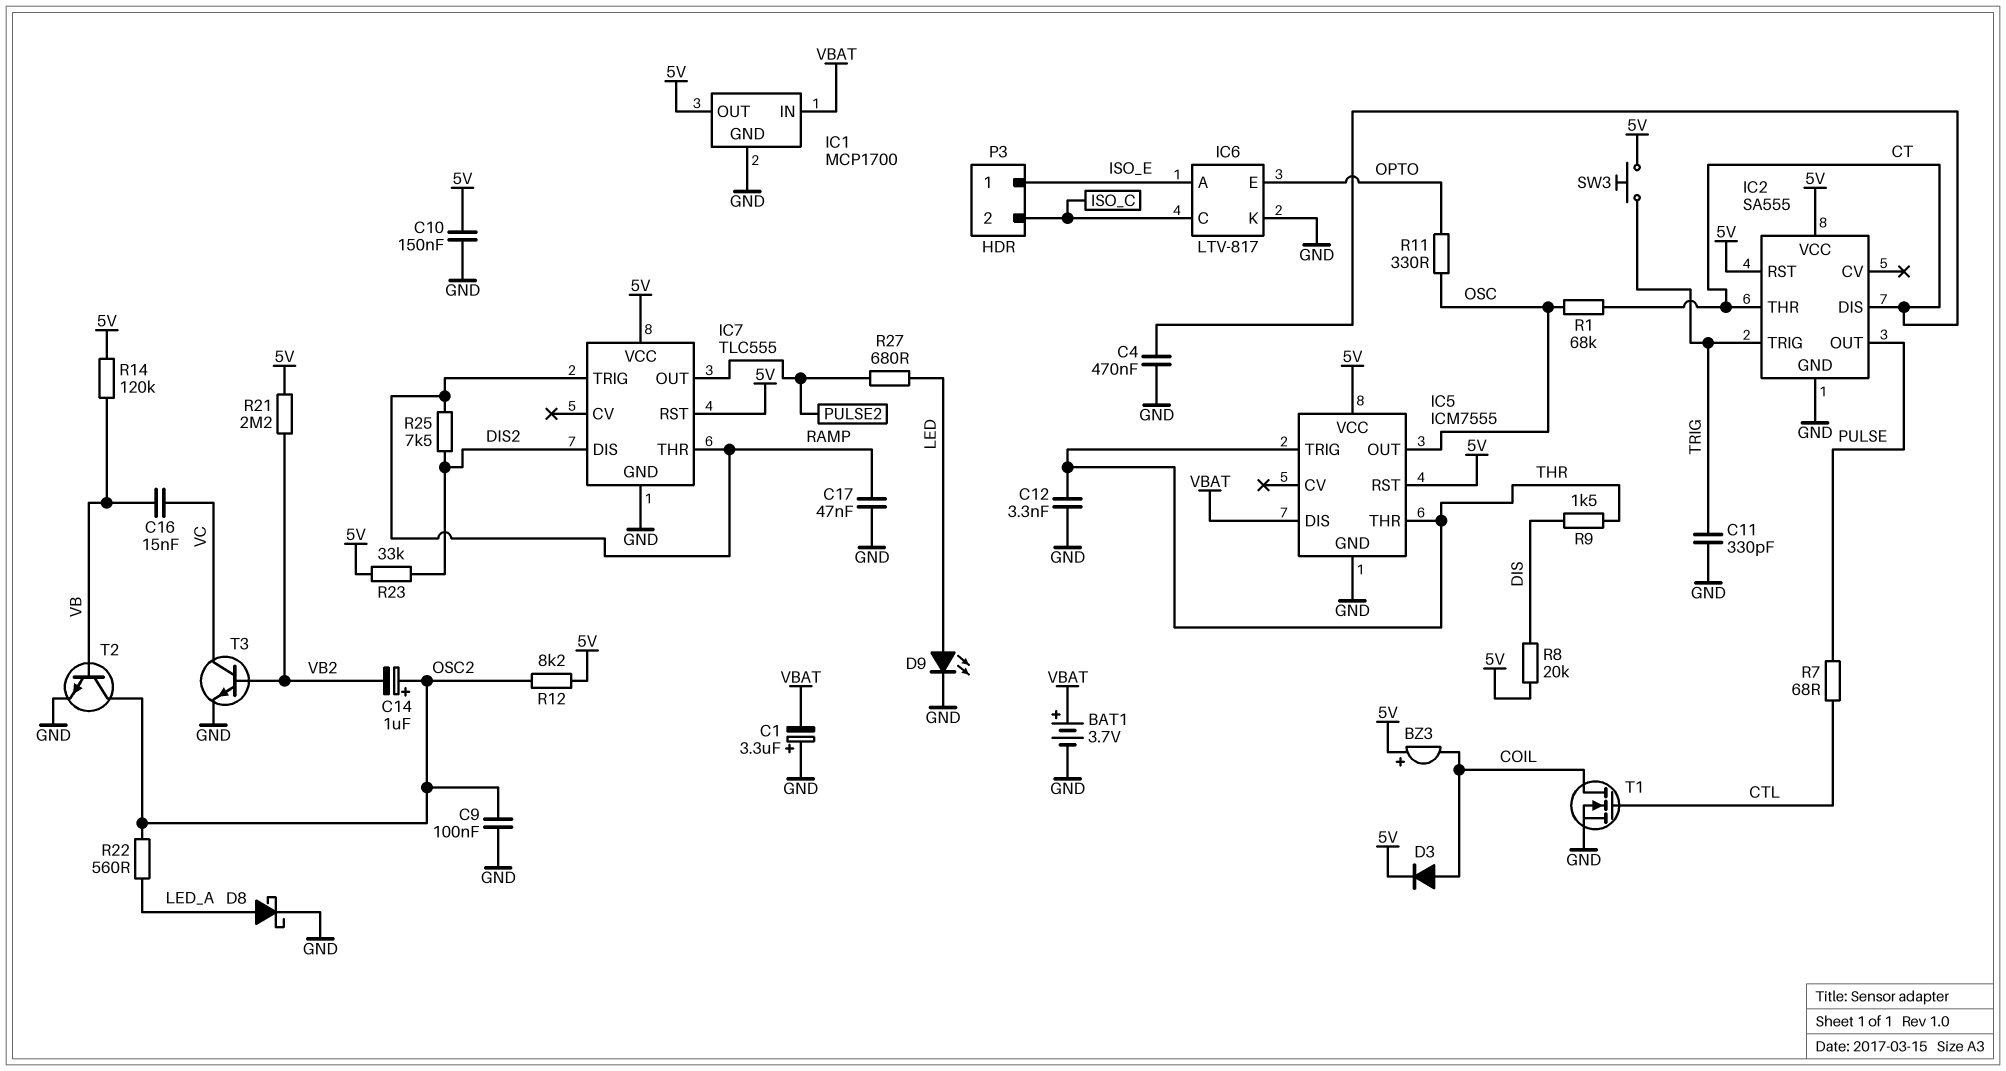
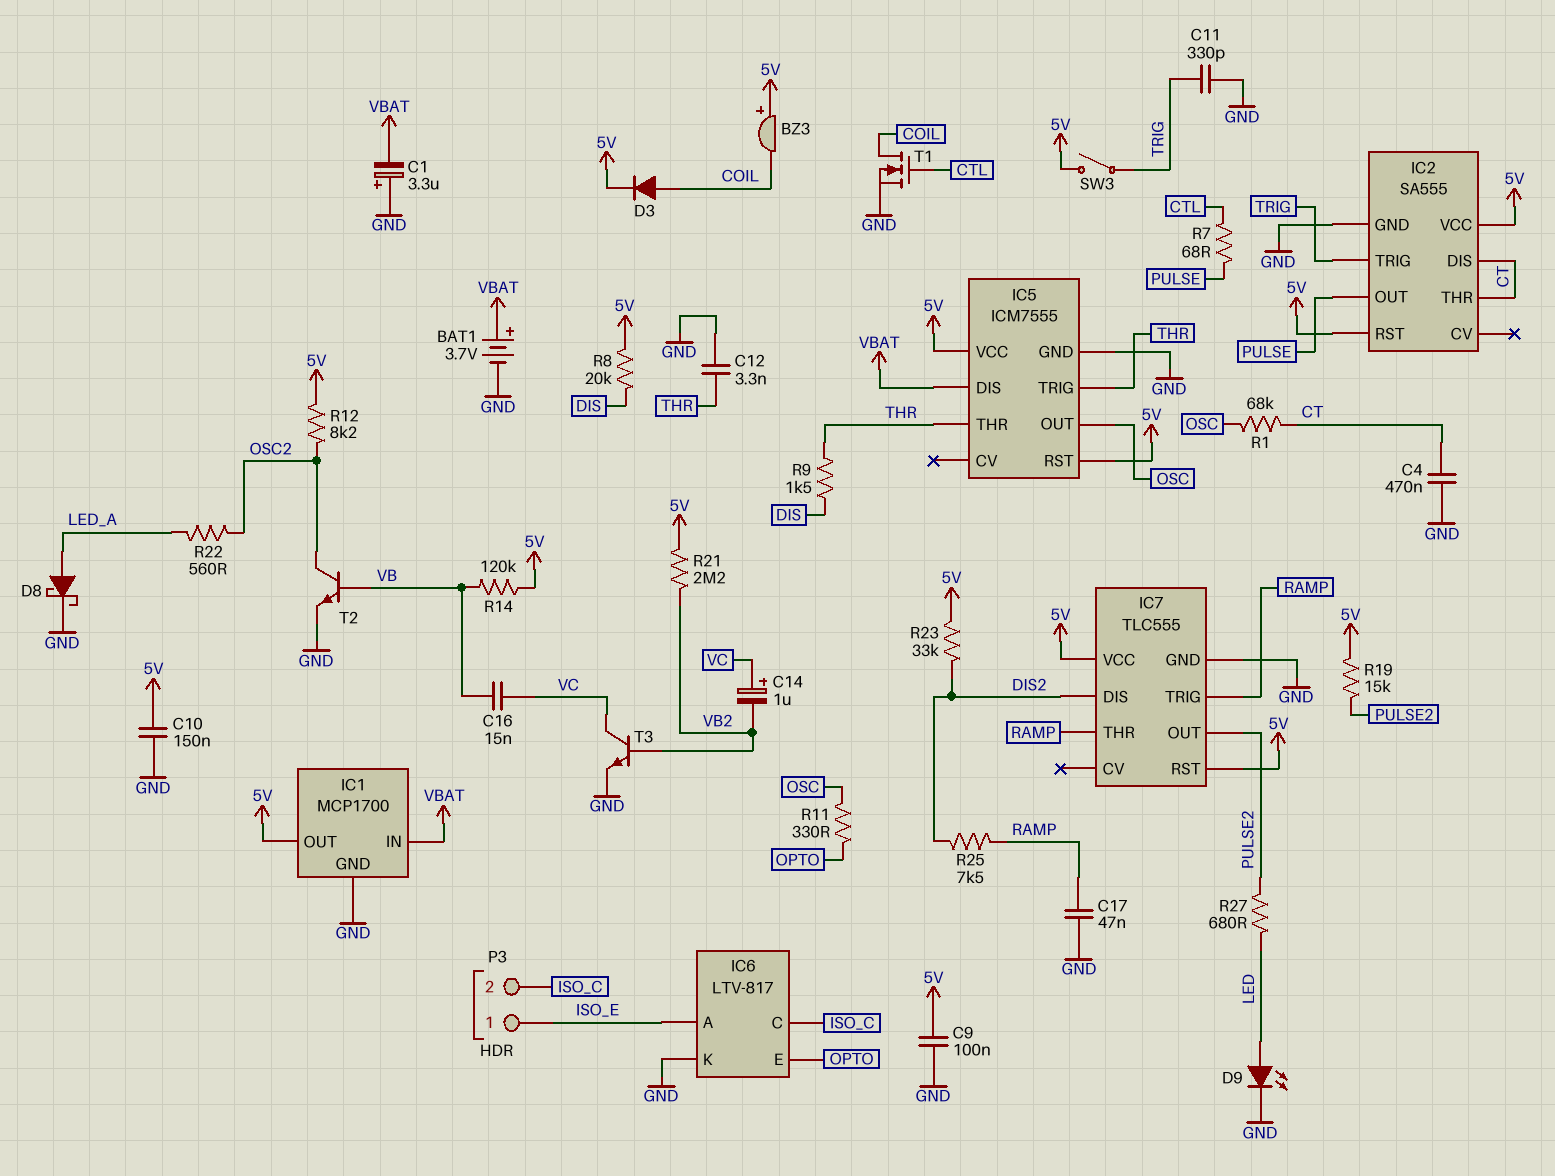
C9: 100nF (GND, OSC2) -> 100nF (5V, GND)
C14: 1uF (plus OSC2, minus VB2) -> 1uF (plus VC, minus VB2)
R19: none -> 15k (5V, PULSE2)
SW3: button (5V, TRIG) -> switch (5V, TRIG)

